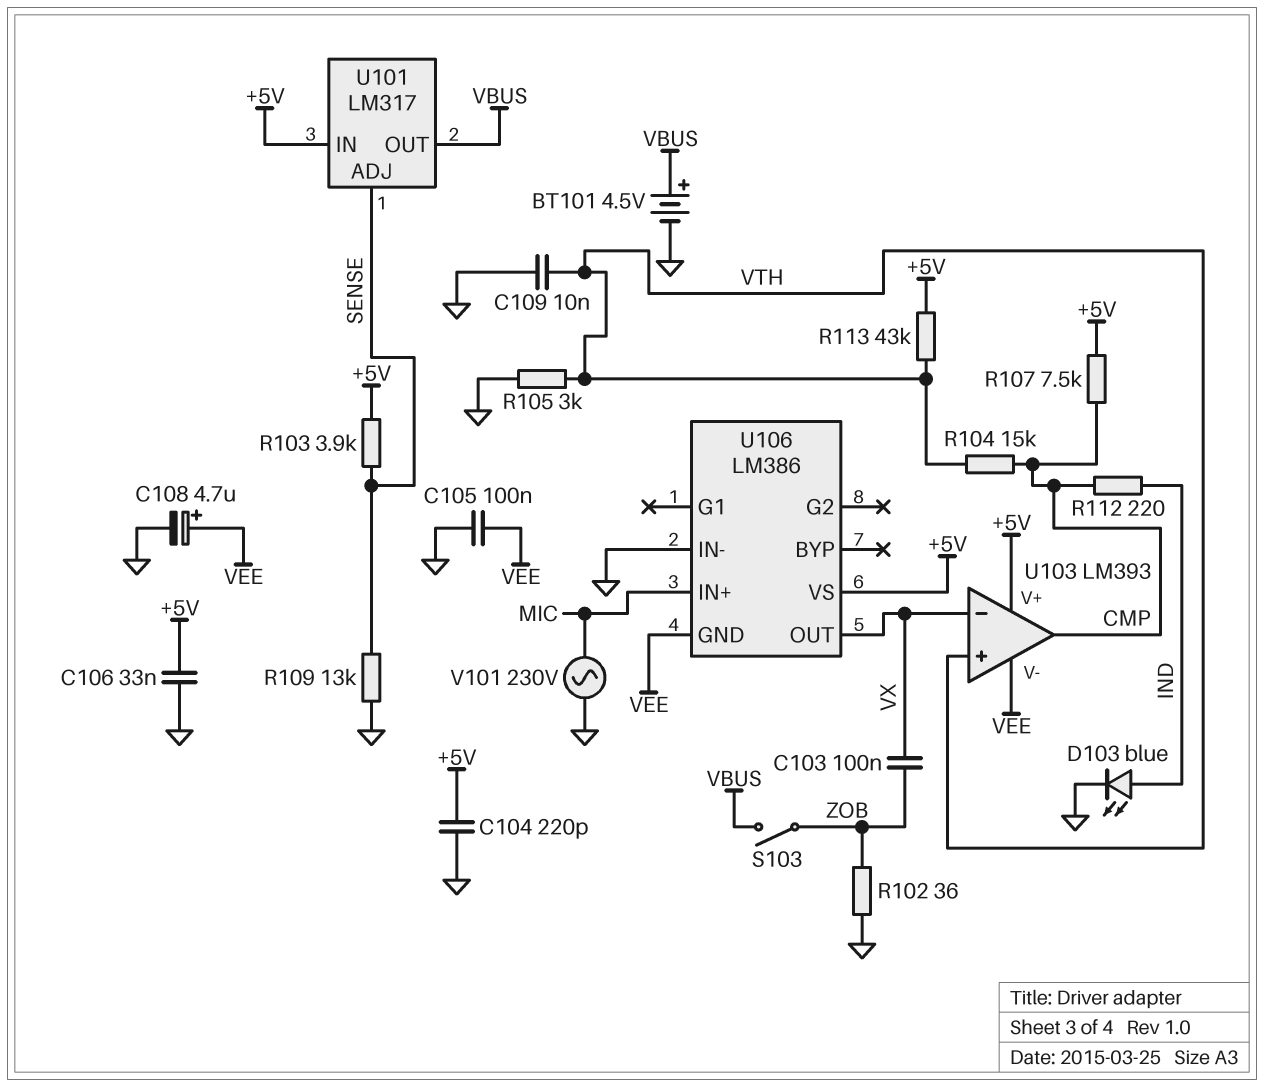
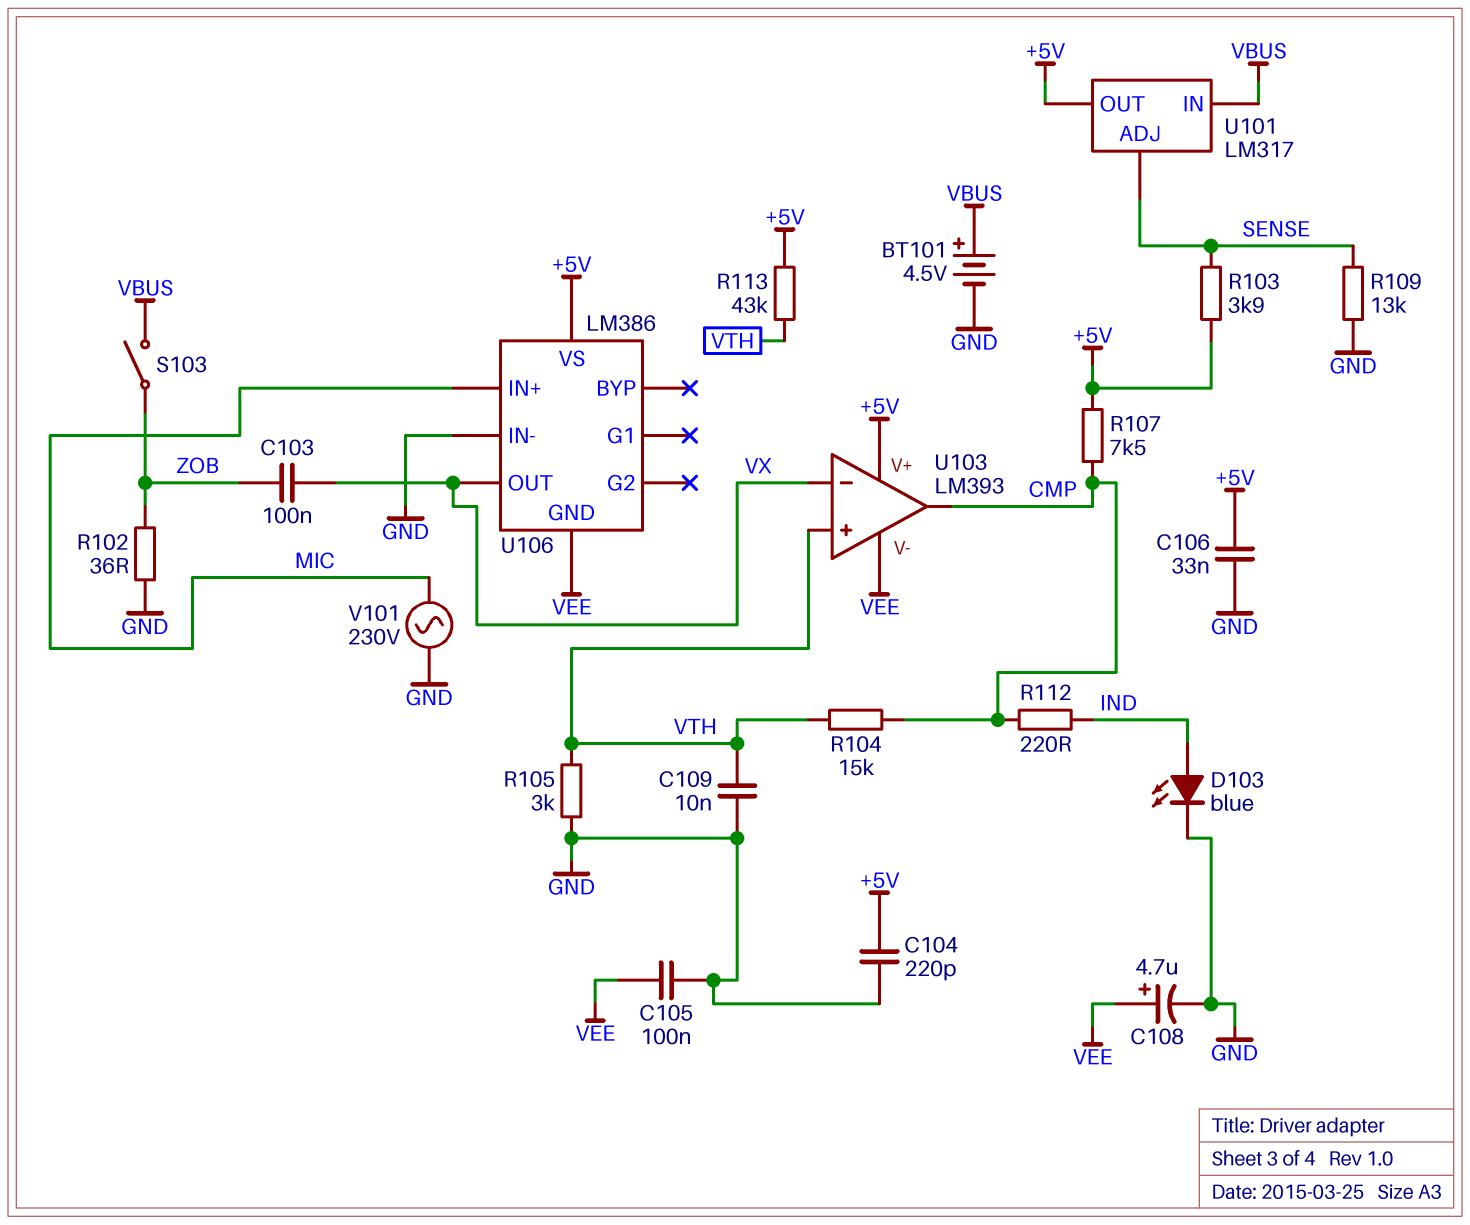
U101 pin IN: +5V -> VBUS
U101 pin OUT: VBUS -> +5V

